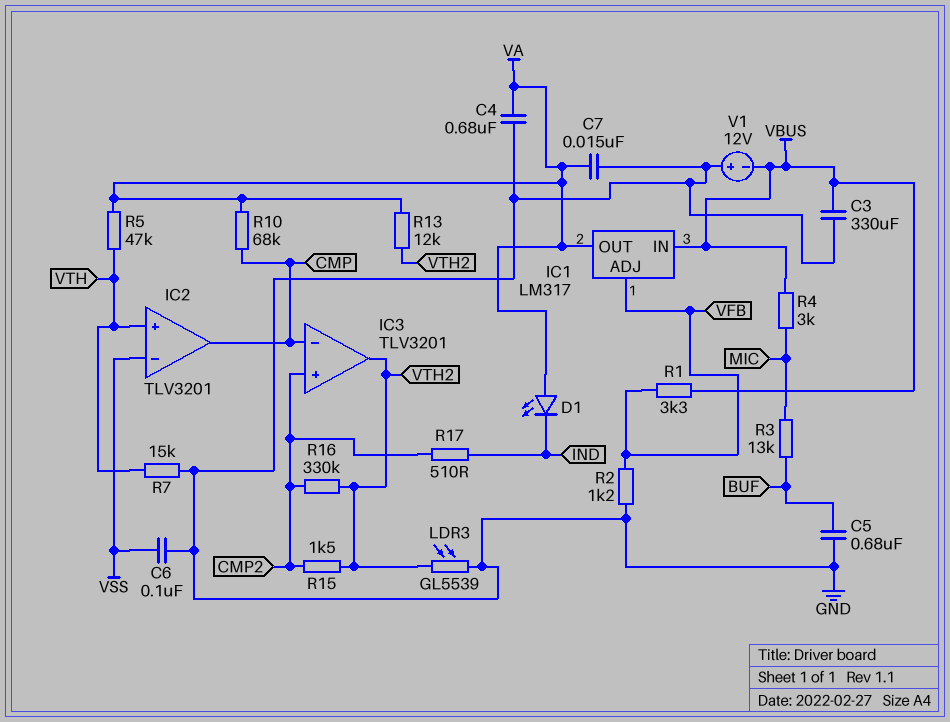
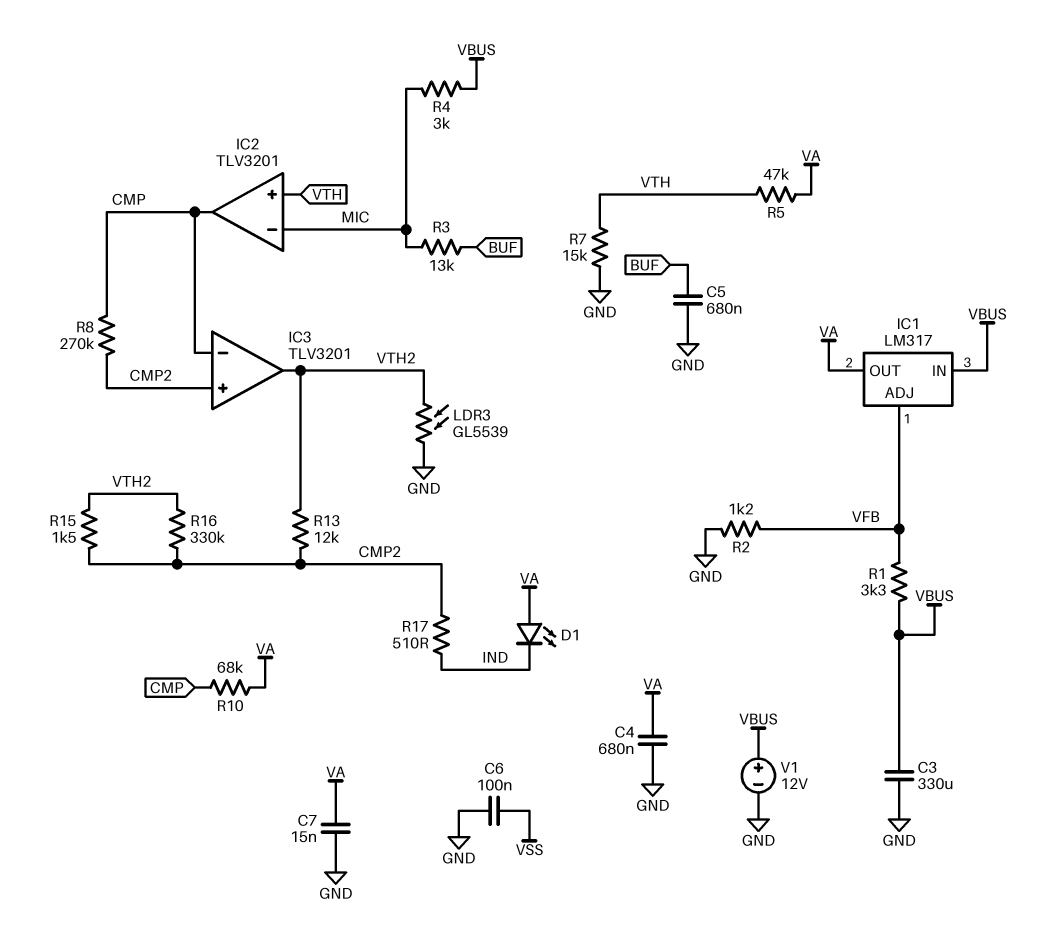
IC2 pin in-: VSS -> MIC
R8: none -> 270k (CMP, CMP2)
R13: 12k (VA, VTH2) -> 12k (CMP2, VTH2)
V1: 12V (plus GND, minus VBUS) -> 12V (plus VBUS, minus GND)

